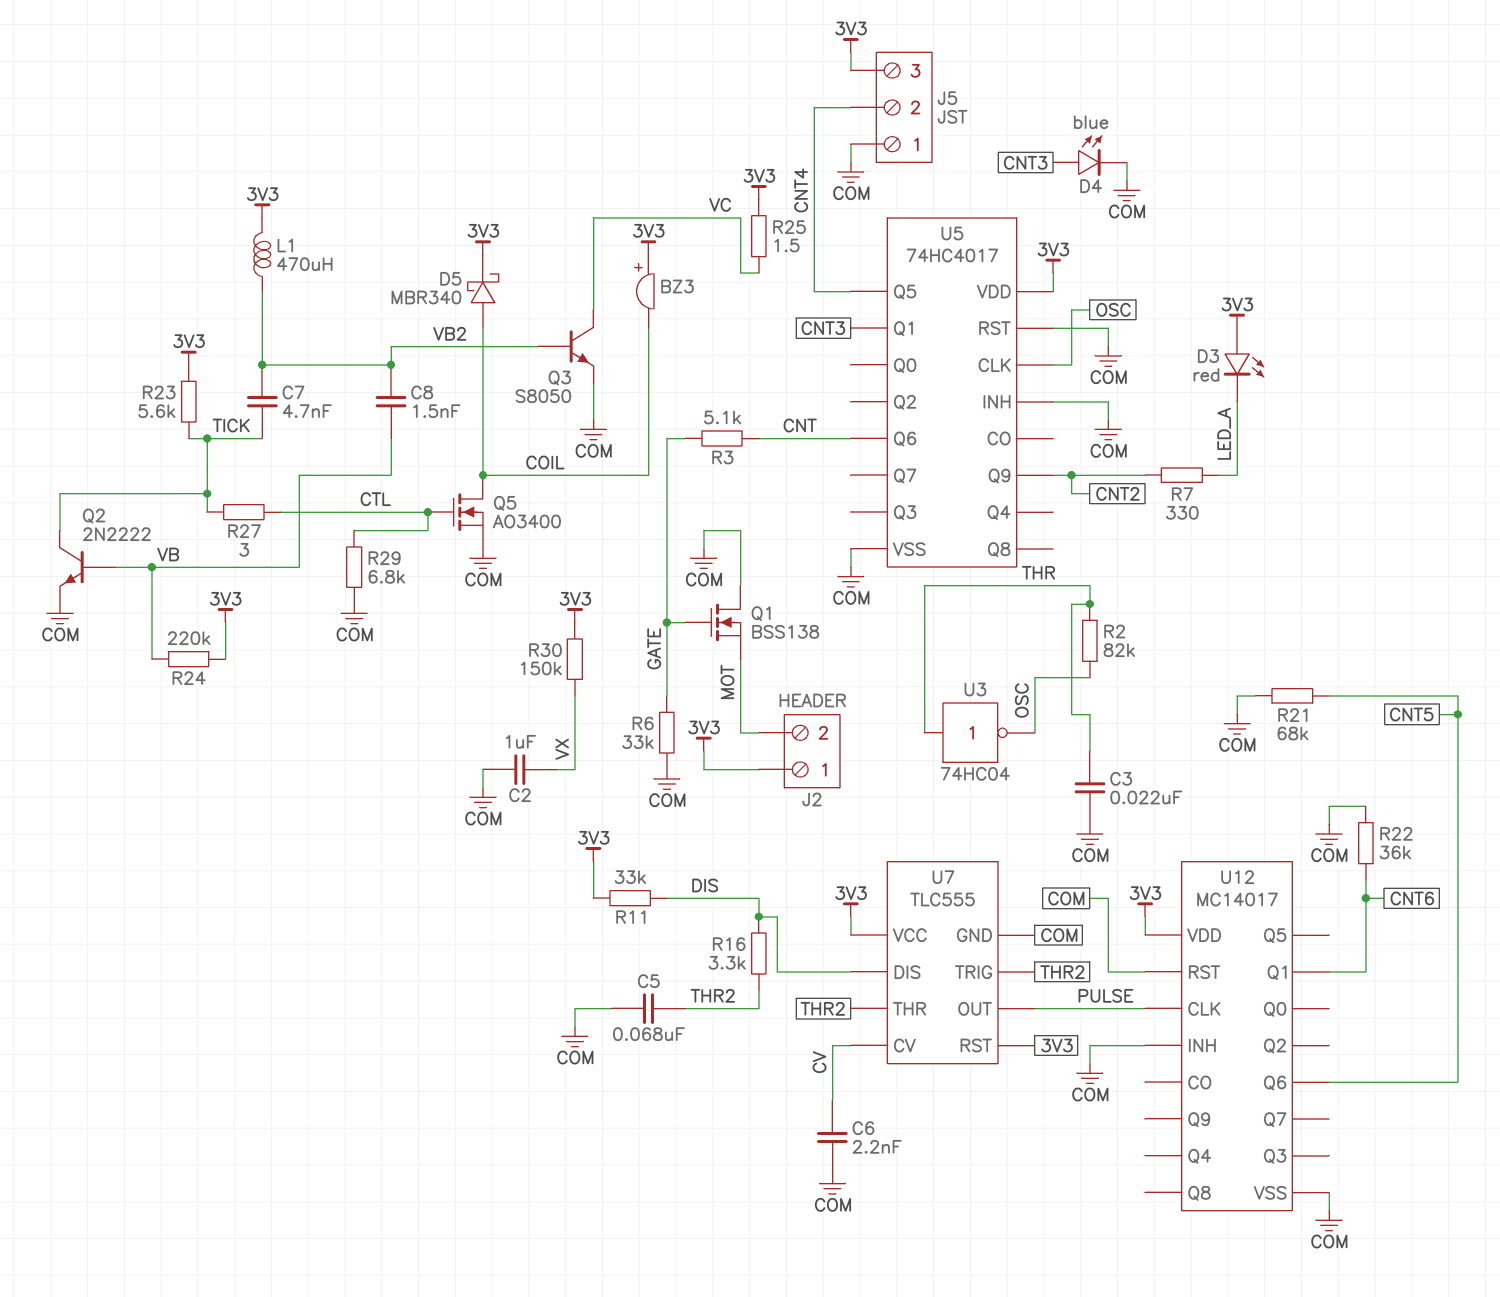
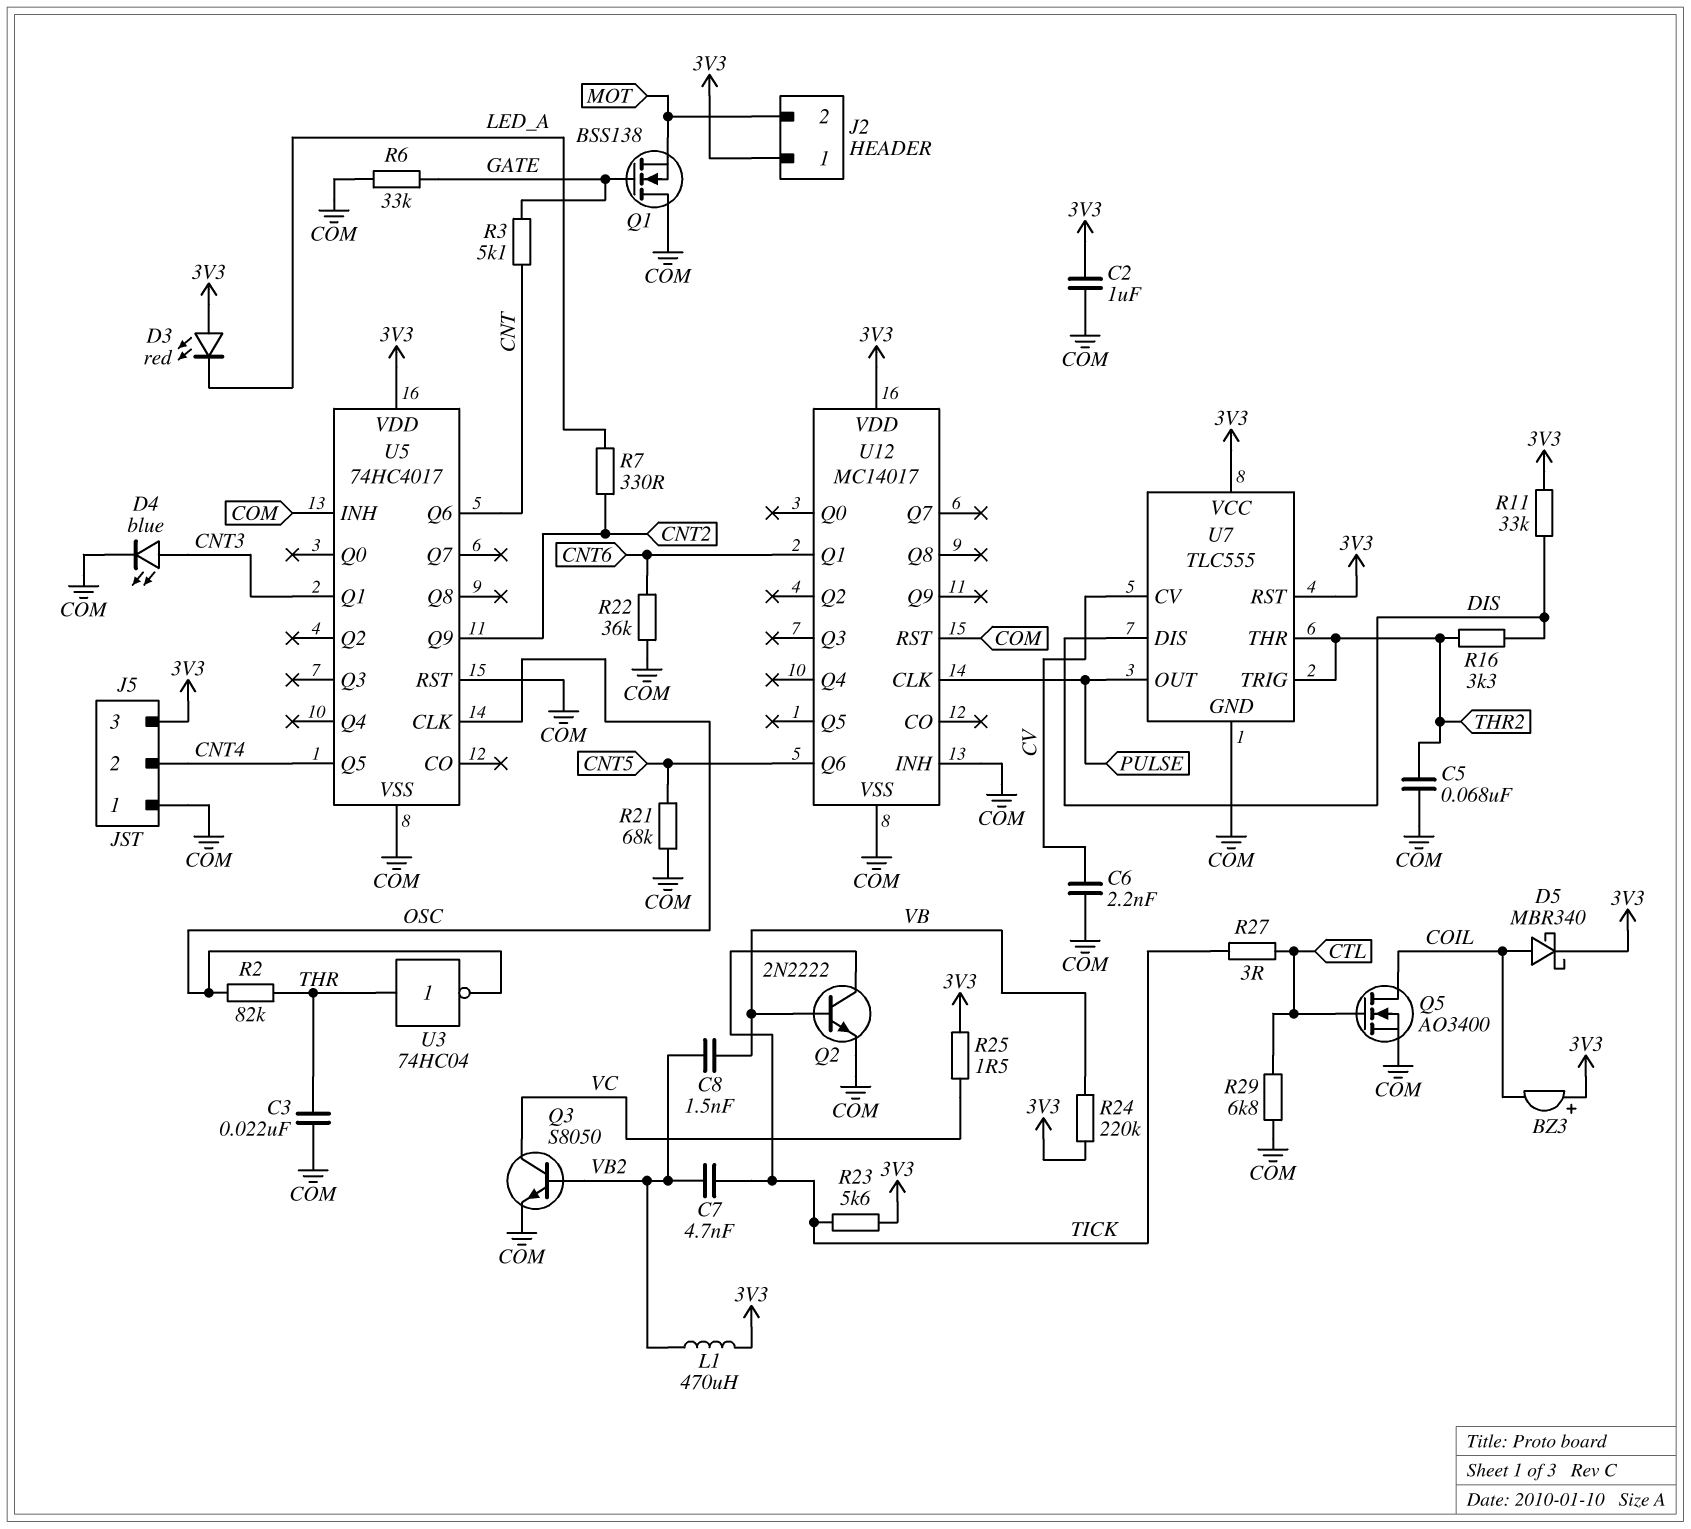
C2: 1uF (COM, VX) -> 1uF (3V3, COM)
R30: 150k (3V3, VX) -> none

